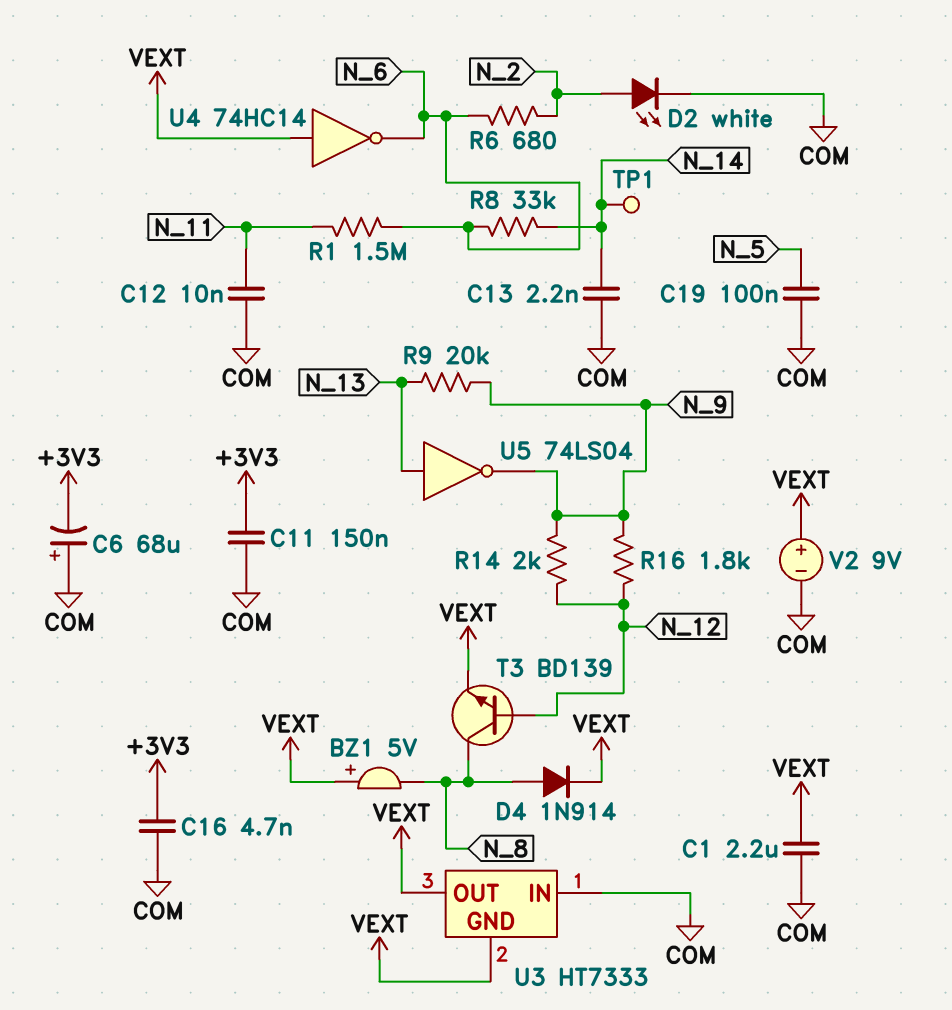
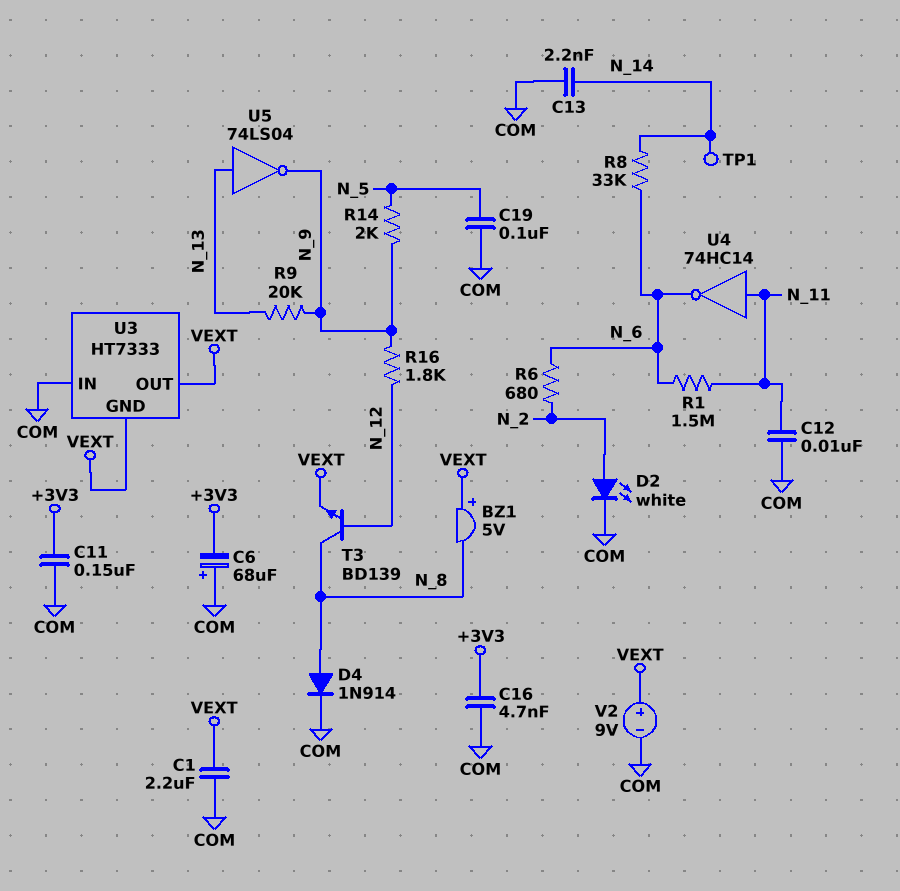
D4: diode 1N914 (A N_8, K VEXT) -> diode 1N914 (A N_8, K COM)
R14: 2k (N_9, N_12) -> 2k (N_5, N_9)
U4: NOT 74HC14 (in VEXT, out N_6) -> NOT 74HC14 (in N_11, out N_6)

